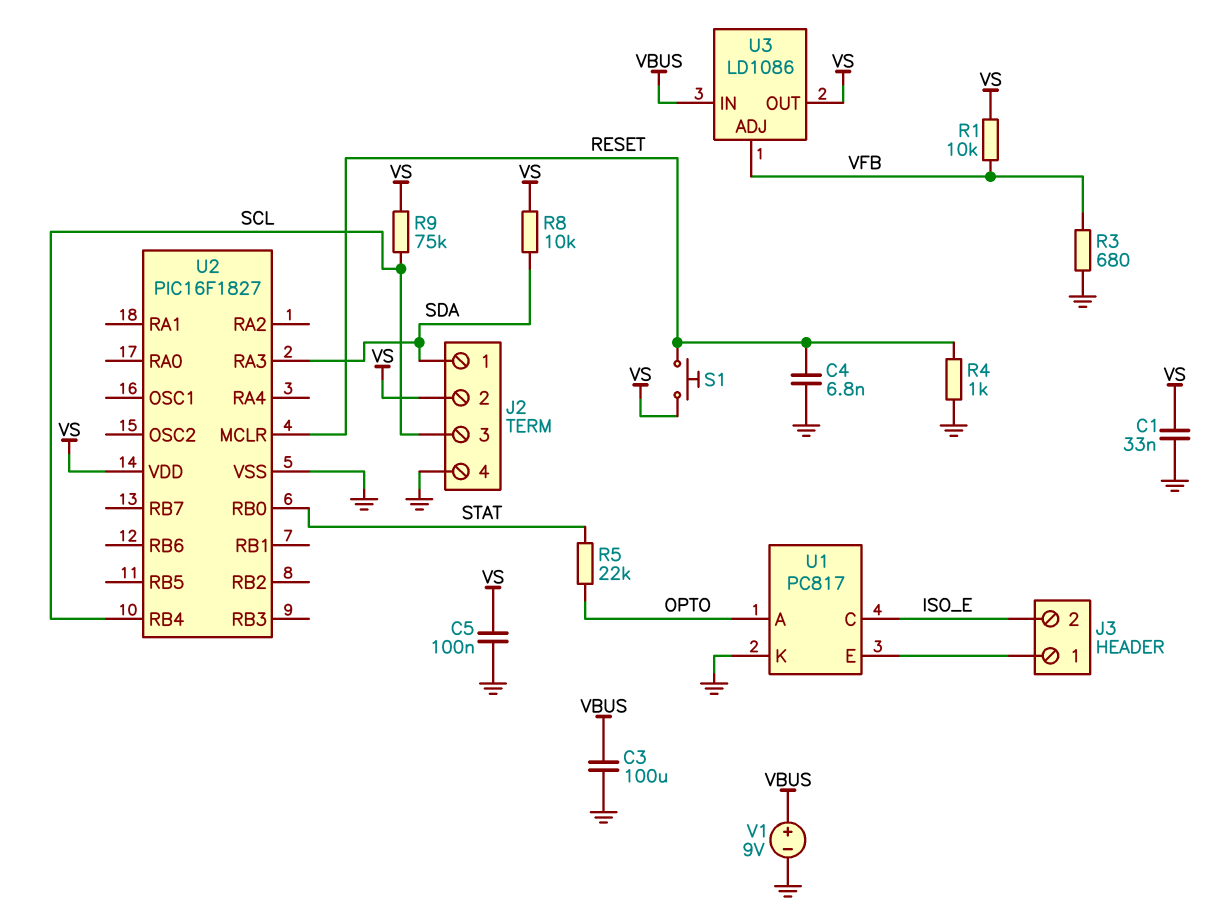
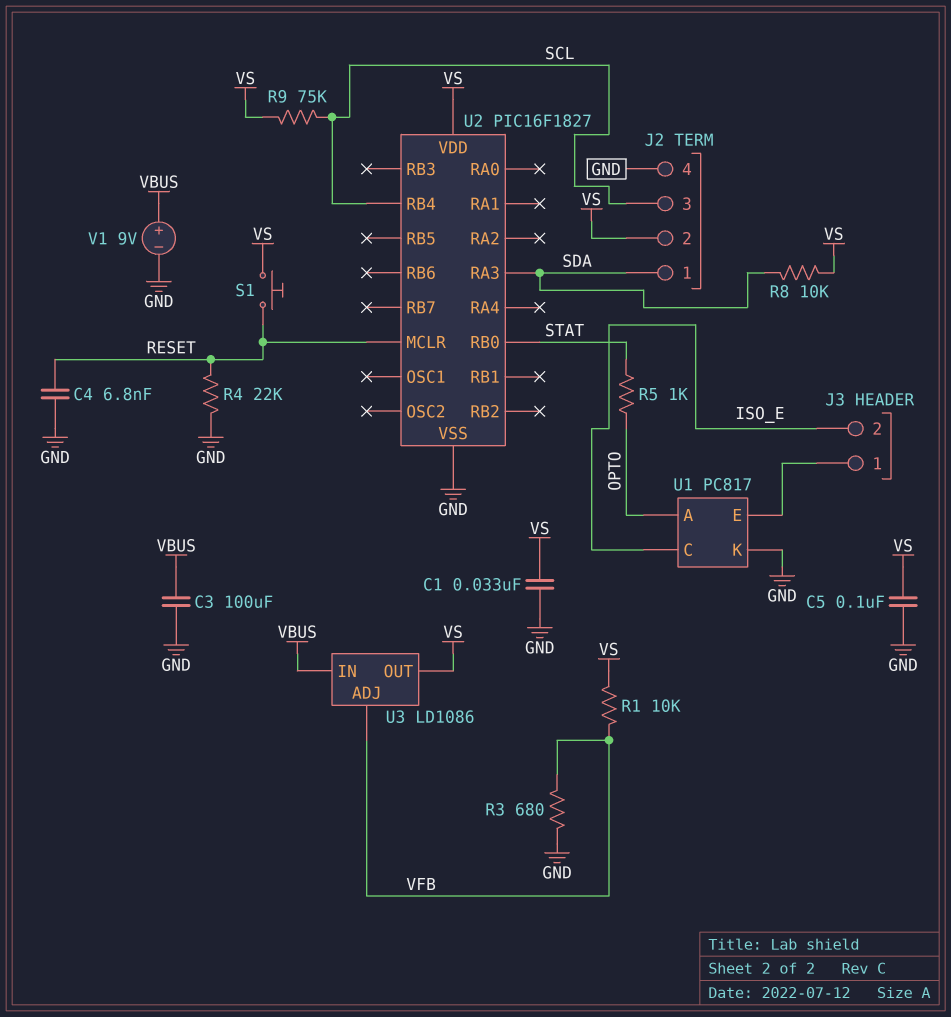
R4: 1k (GND, RESET) -> 22k (GND, RESET)
R5: 22k (OPTO, STAT) -> 1k (OPTO, STAT)

